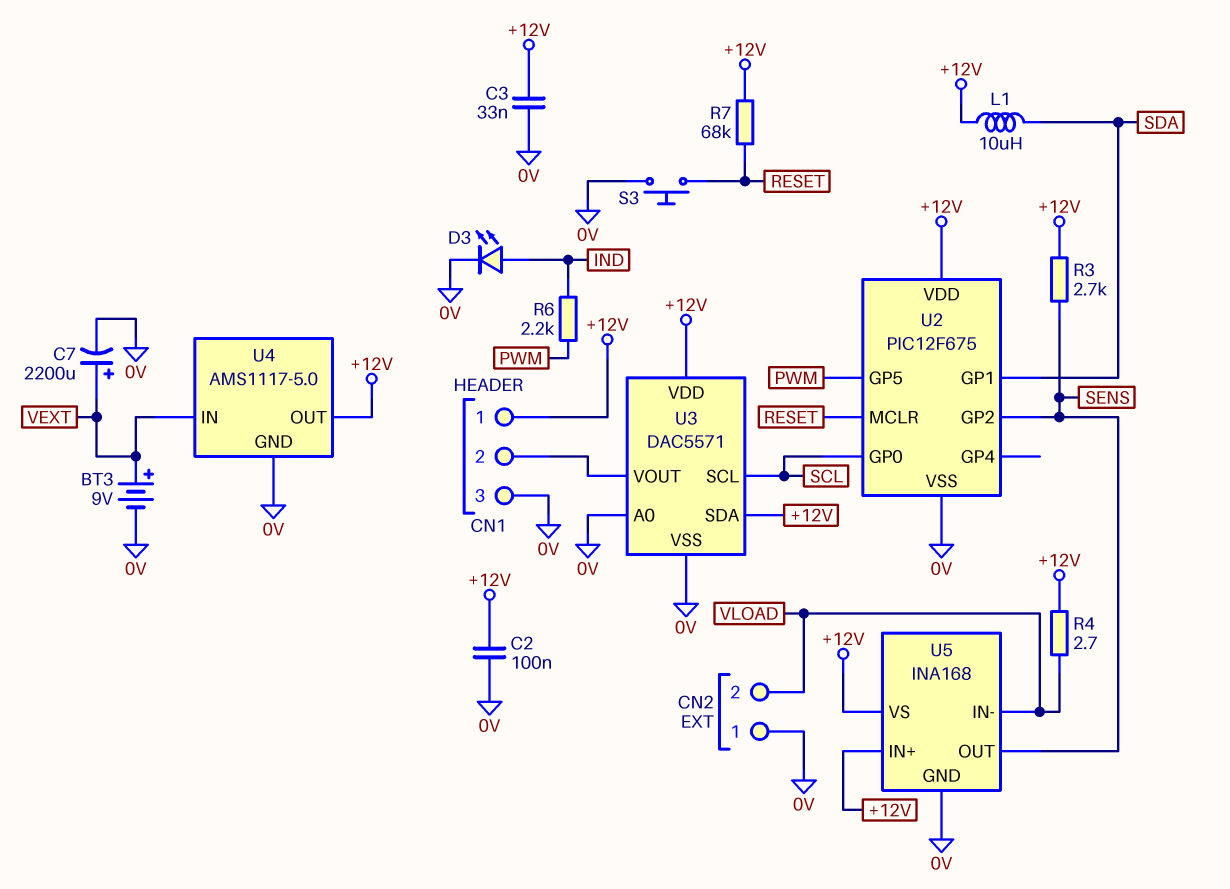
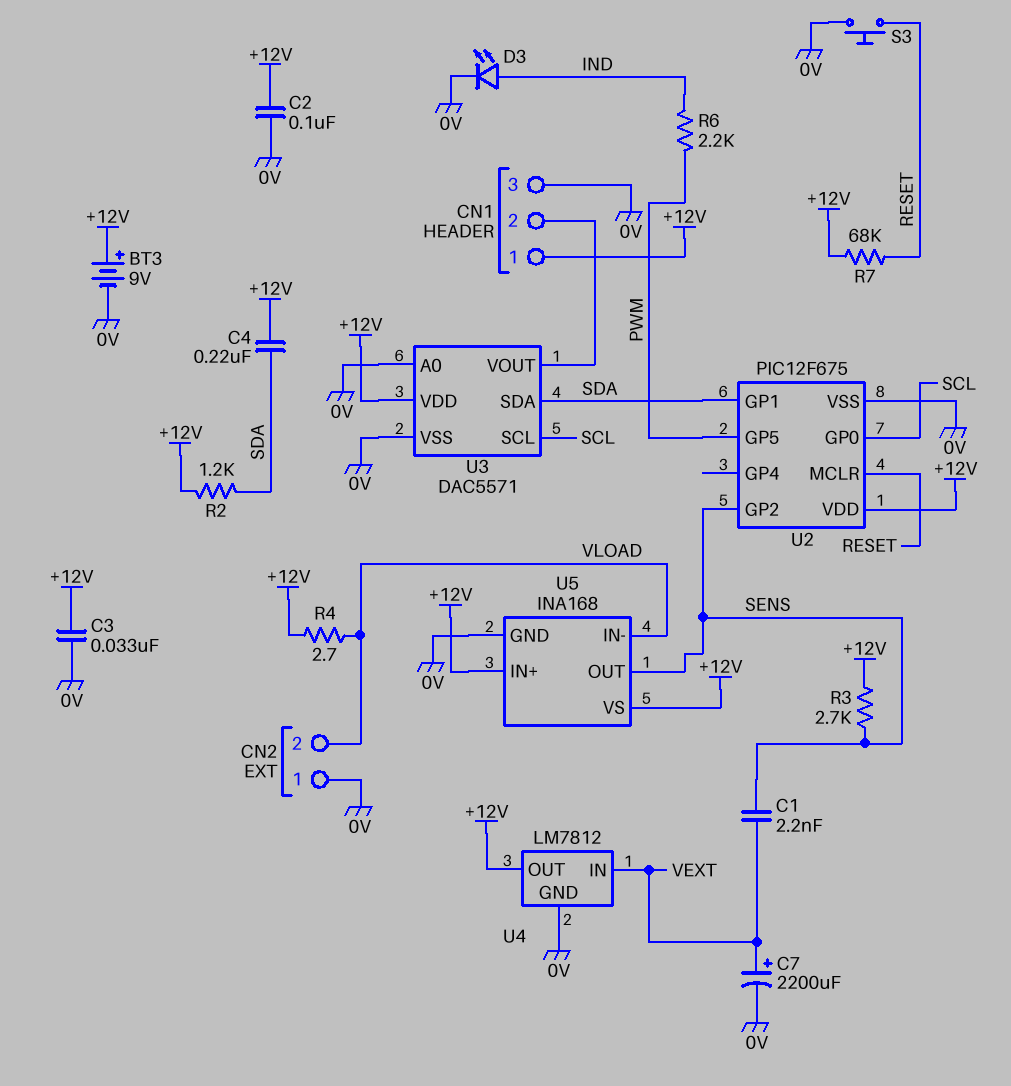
BT3: 9V (plus VEXT, minus 0V) -> 9V (plus +12V, minus 0V)
C1: none -> 2.2nF (SENS, VEXT)
C4: none -> 220nF (+12V, SDA)
L1: 10uH (+12V, SDA) -> none
R2: none -> 1.2k (+12V, SDA)
U3 pin SDA: +12V -> SDA
U4: AMS1117-5.0 -> LM7812

